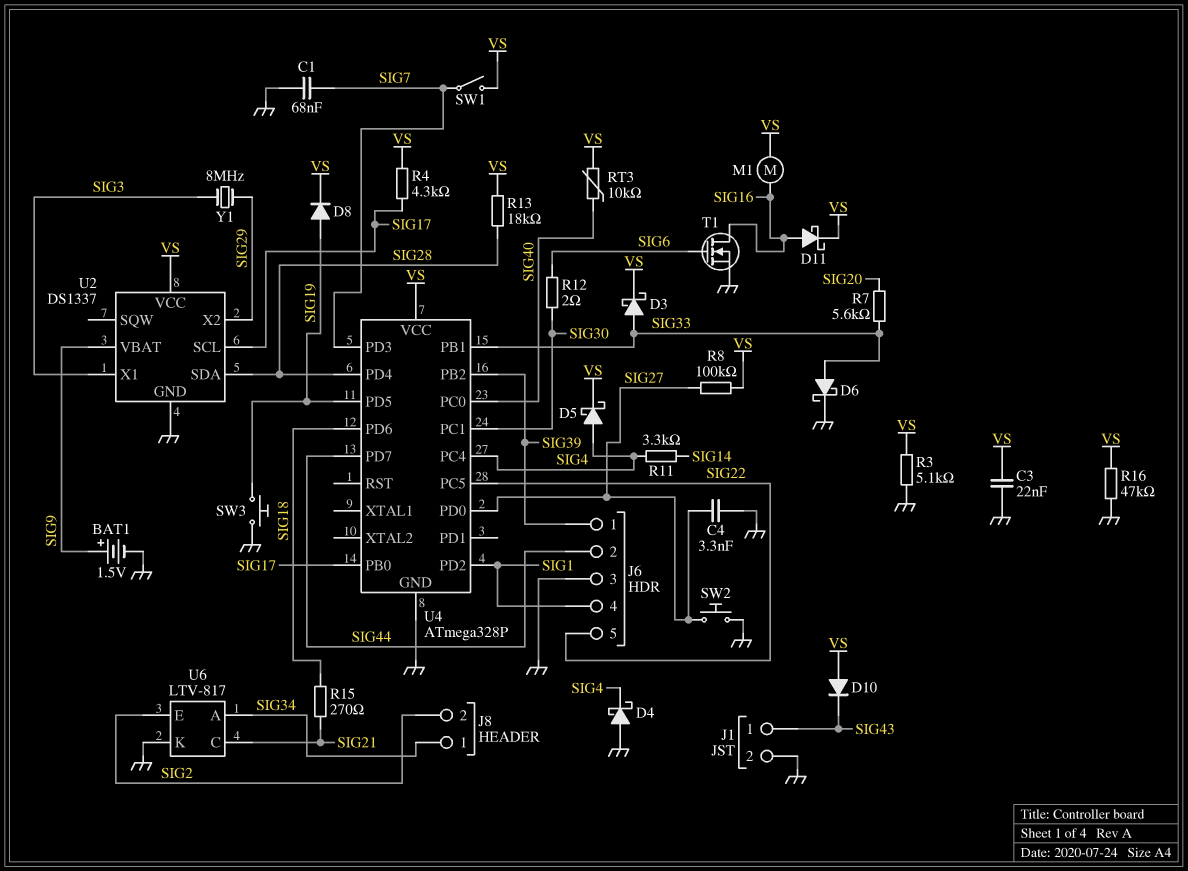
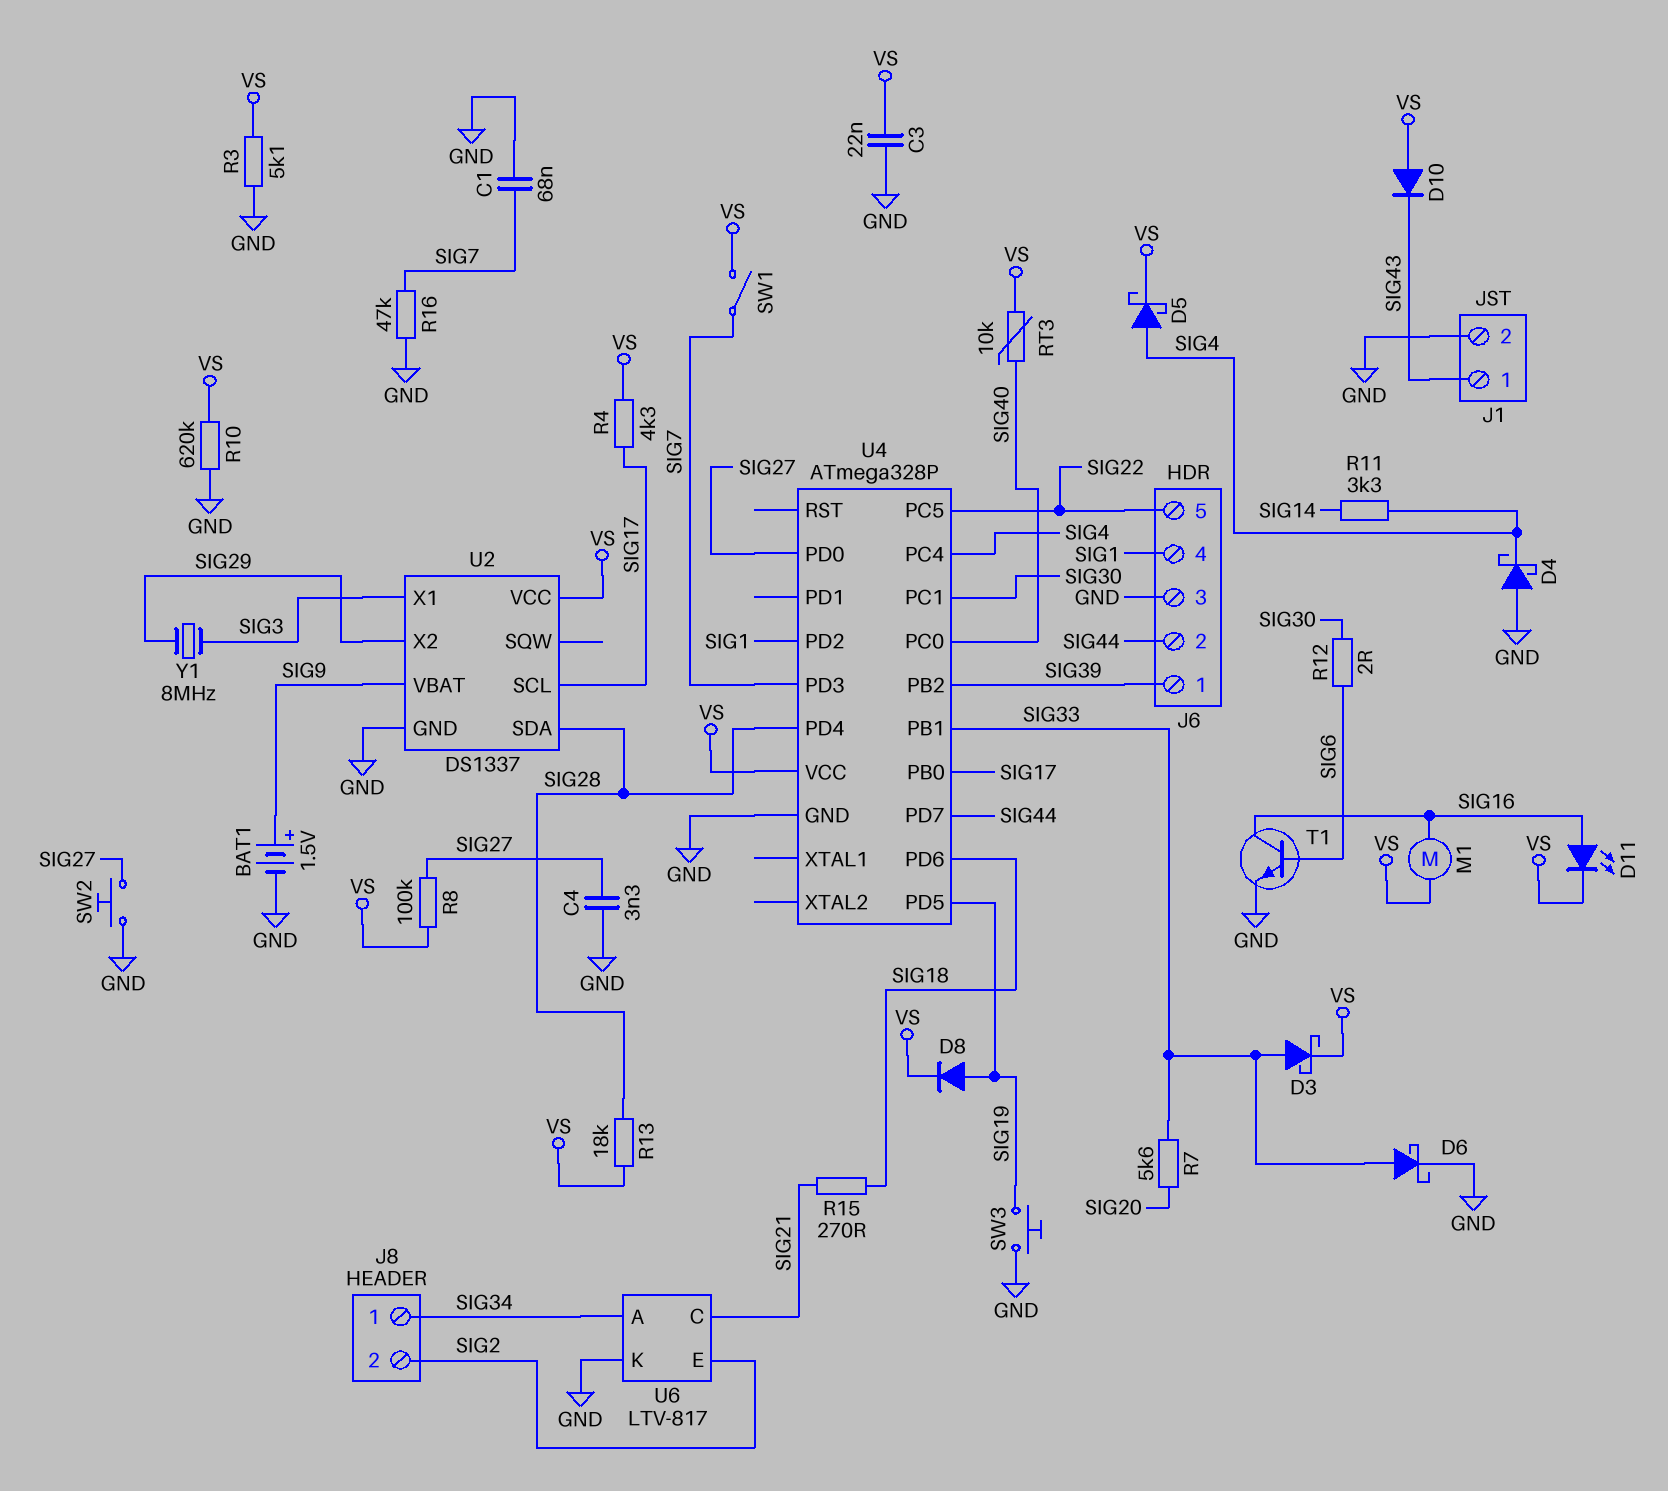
D11: schottky (A SIG16, K VS) -> LED (A SIG16, K VS)
R10: none -> 620k (GND, VS)
R16: 47k (GND, VS) -> 47k (GND, SIG7)
T1: NMOS (G SIG6, D SIG16, S GND) -> NPN (B SIG6, C SIG16, E GND)

